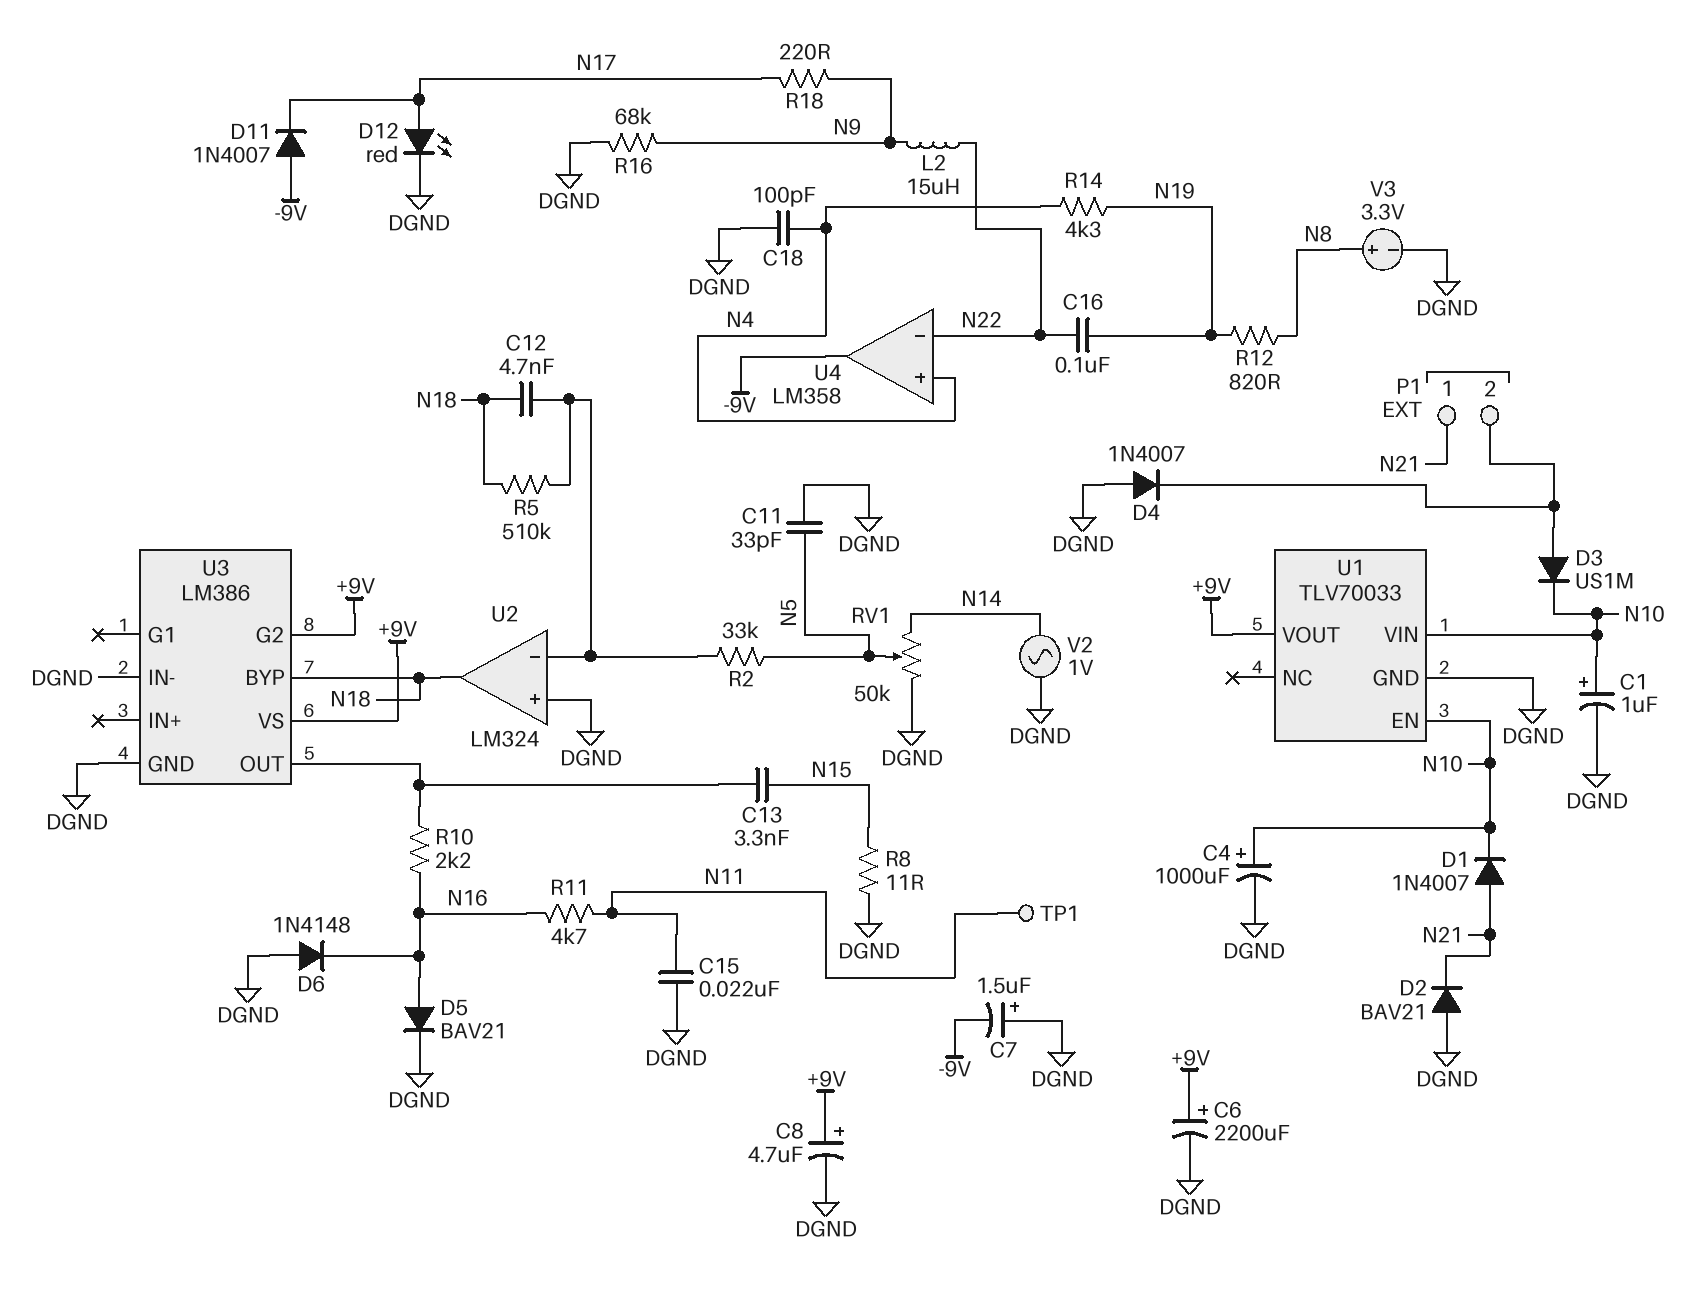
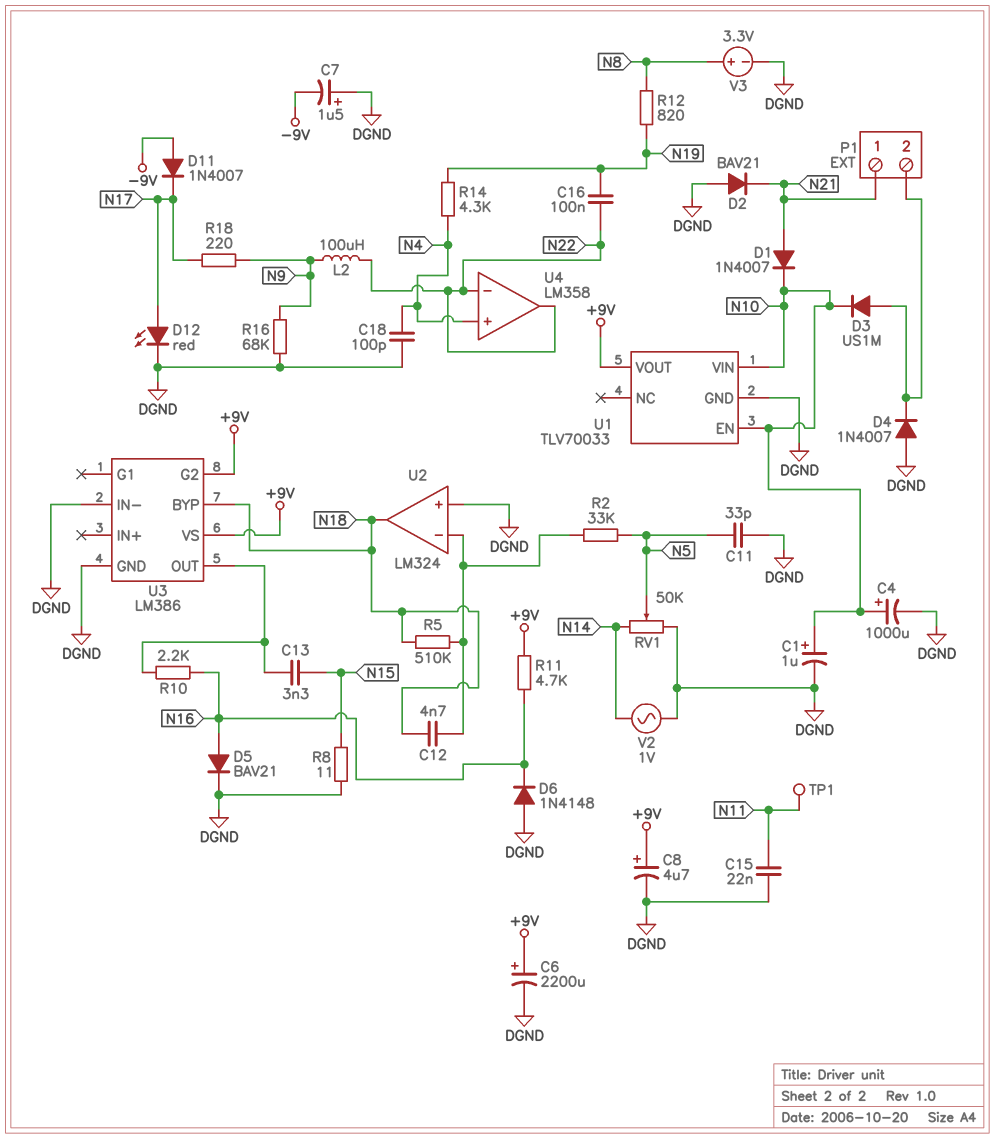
L2: 15uH (N9, N22) -> 100uH (N9, N22)
R11: 4.7k (N11, N16) -> 4.7k (+9V, N16)
U4 pin out: -9V -> N22

